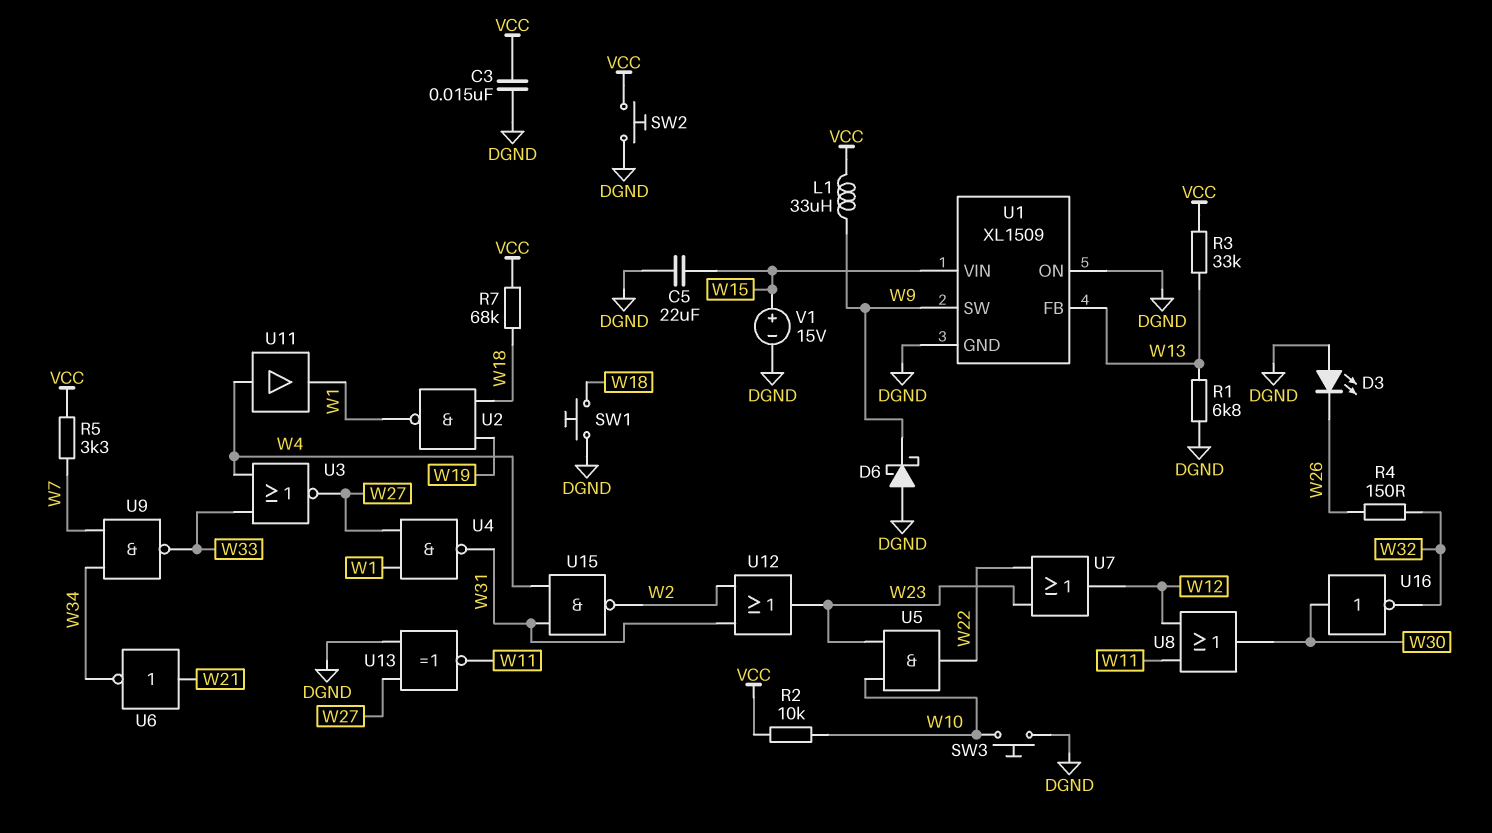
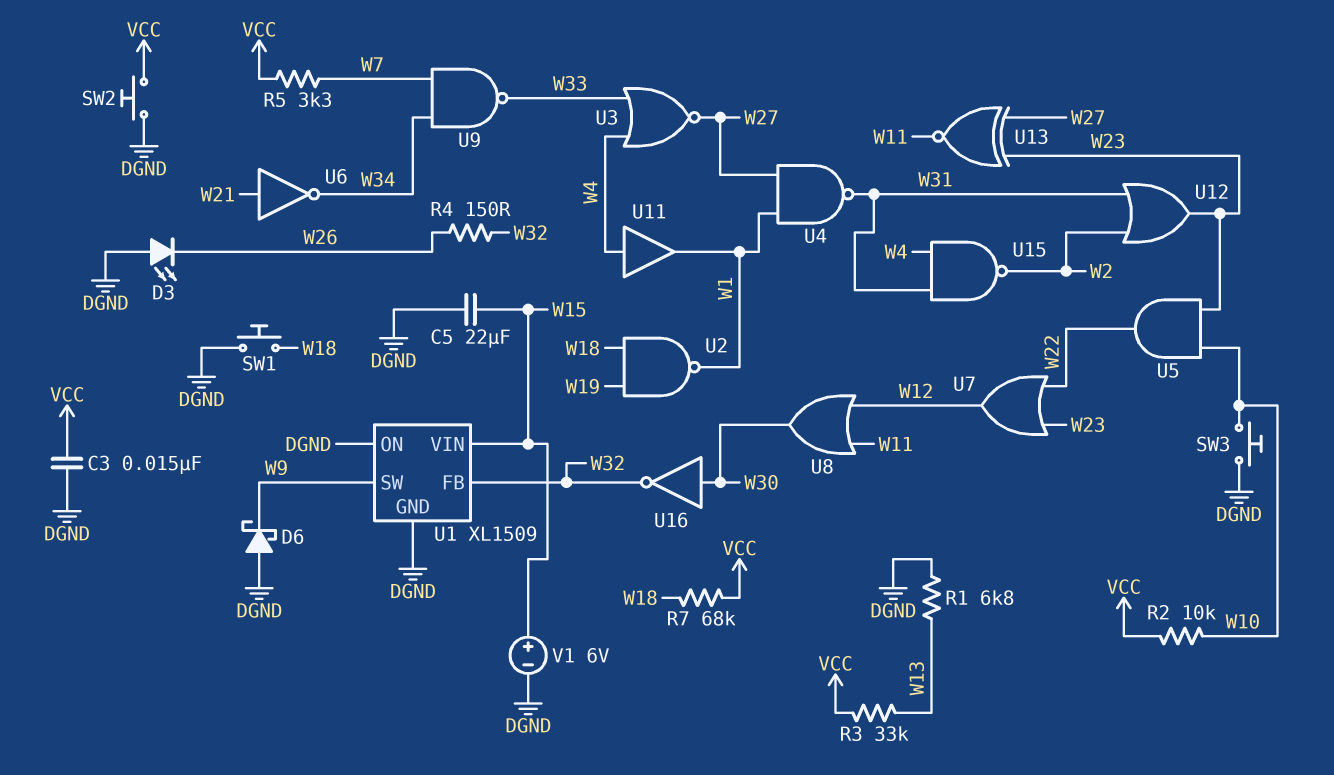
L1: 33uH (VCC, W9) -> none
U1 pin FB: W13 -> W32
U13: XNOR (in DGND, in W27, out W11) -> XNOR (in W23, in W27, out W11)
V1: 15V (plus W15, minus DGND) -> 6V (plus W15, minus DGND)

